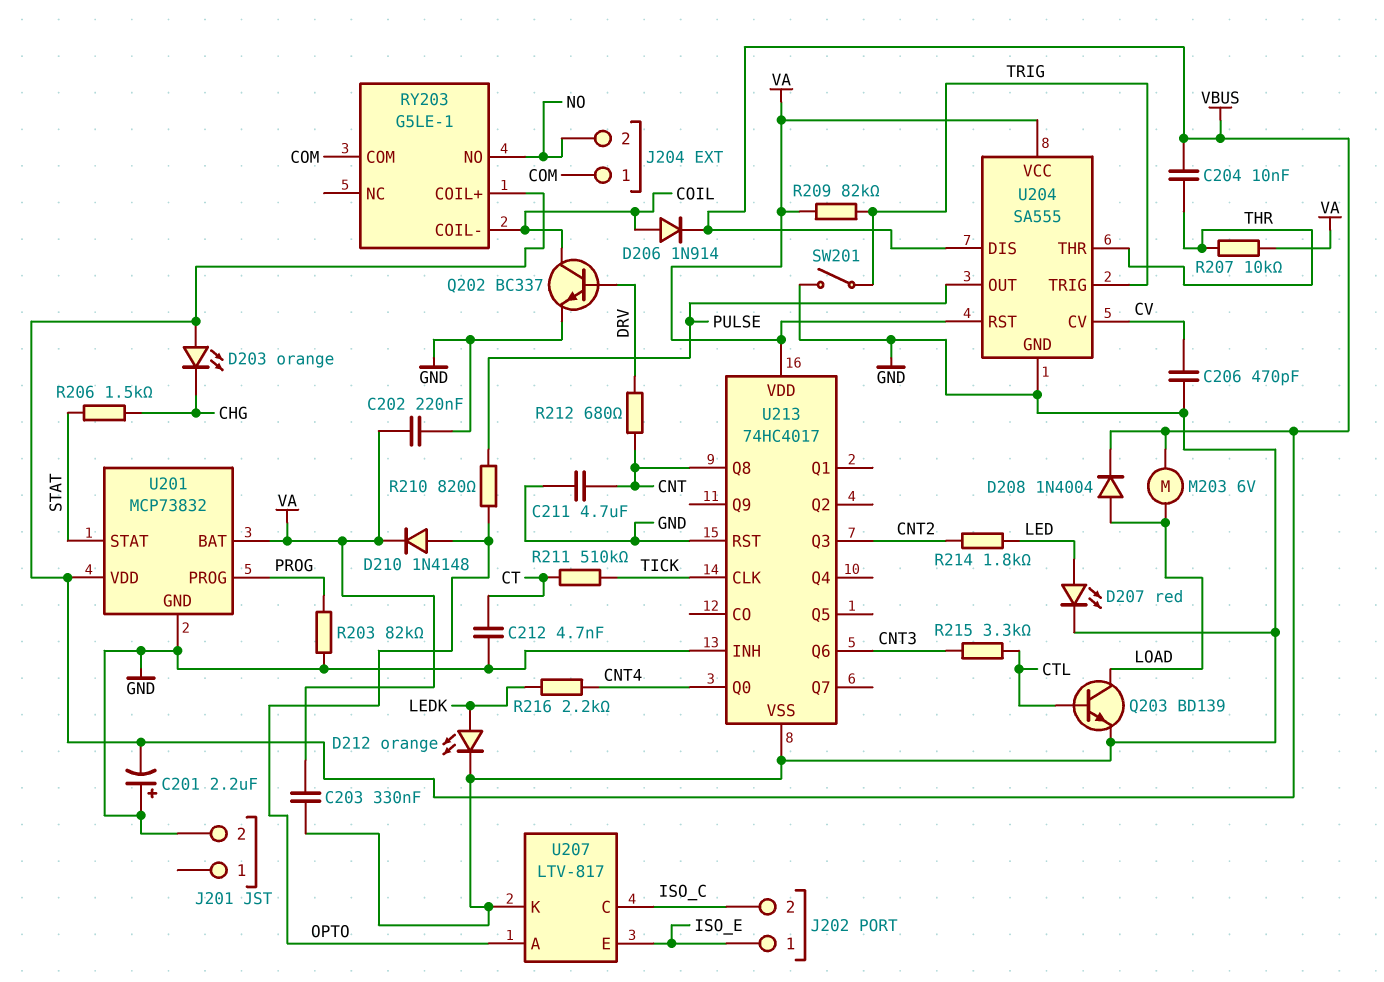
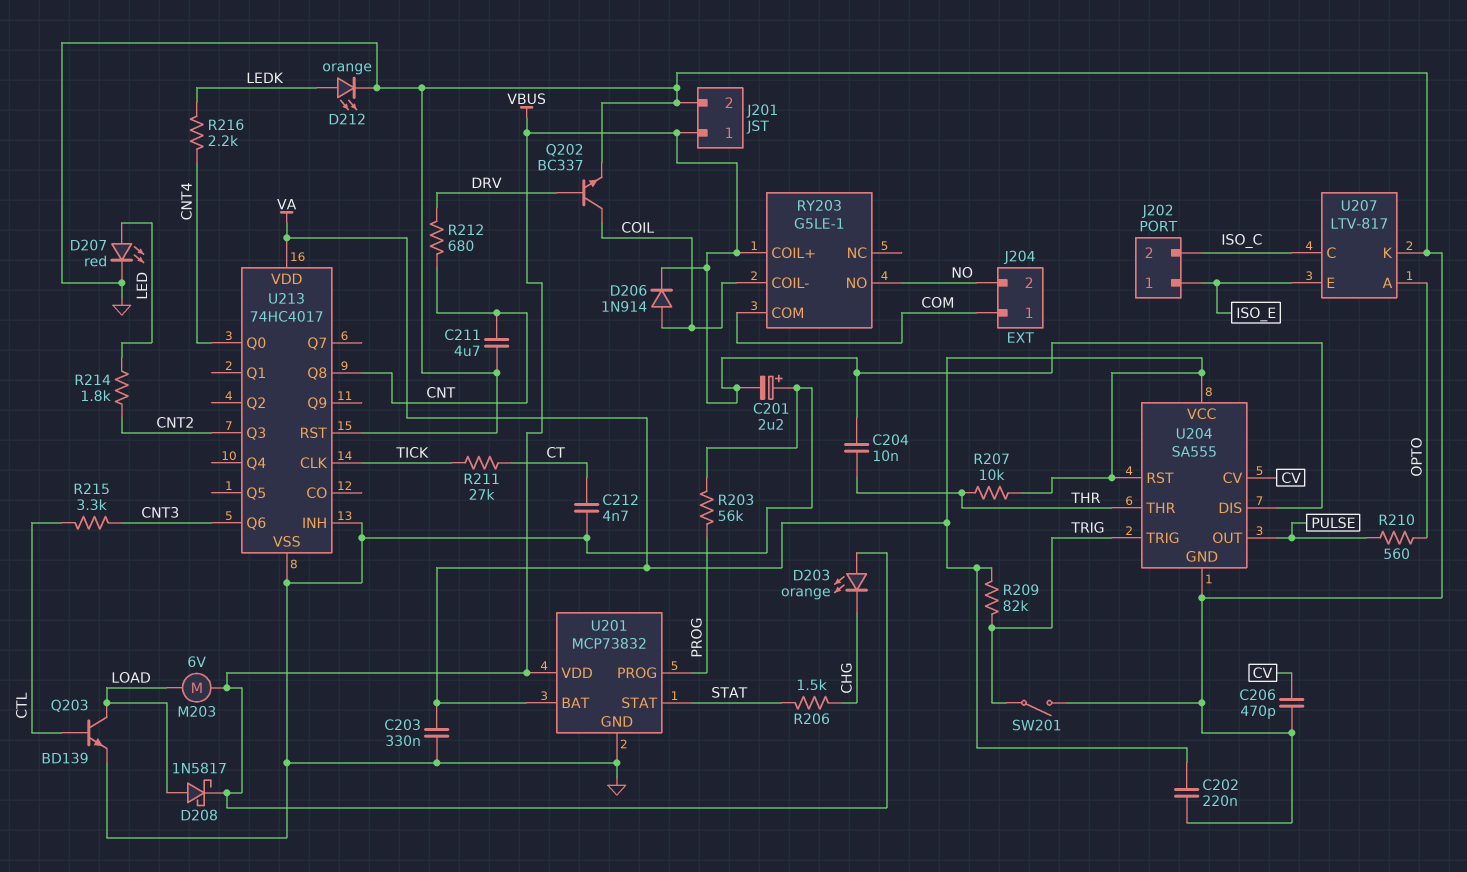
D208: diode 1N4004 (A LOAD, K VBUS) -> schottky 1N5817 (A LOAD, K VBUS)
D210: diode 1N4148 (A OPTO, K VA) -> none
J201 pin 1: none -> VBUS
R203: 82k (GND, PROG) -> 56k (GND, PROG)
R210: 820 (OPTO, PULSE) -> 560 (OPTO, PULSE)
R211: 510k (CT, TICK) -> 27k (CT, TICK)

